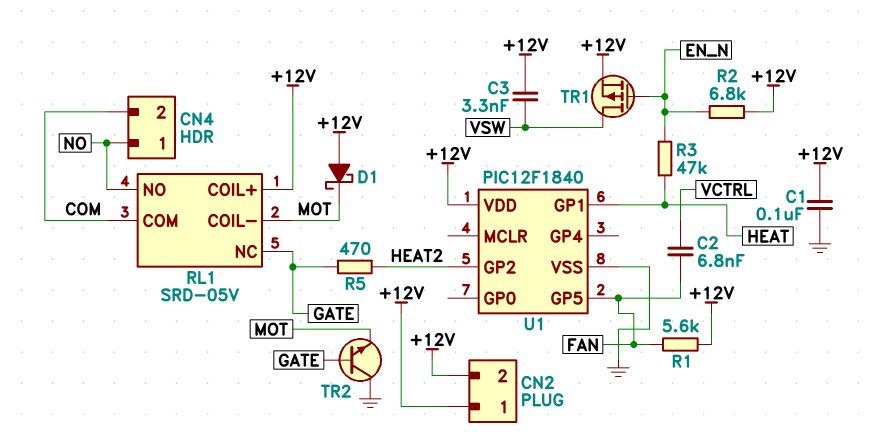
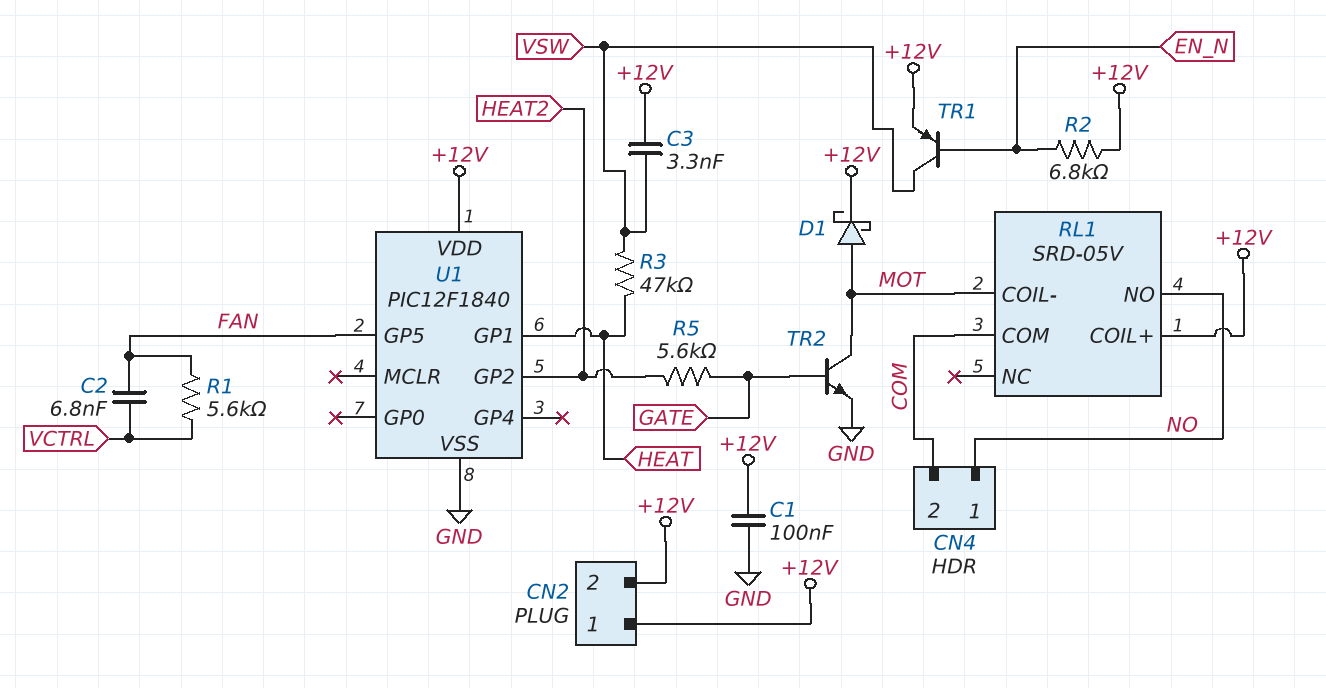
D1: schottky (A +12V, K MOT) -> schottky (A MOT, K +12V)
R1: 5.6k (+12V, FAN) -> 5.6k (FAN, VCTRL)
R3: 47k (EN_N, HEAT) -> 47k (HEAT, VSW)
R5: 470 (GATE, HEAT2) -> 5.6k (GATE, HEAT2)
RL1 pin NC: GATE -> none
TR1: PMOS (G EN_N, D VSW, S +12V) -> PNP (B EN_N, C VSW, E +12V)
TR2: NPN (B GATE, C GND, E MOT) -> NPN (B GATE, C MOT, E GND)

